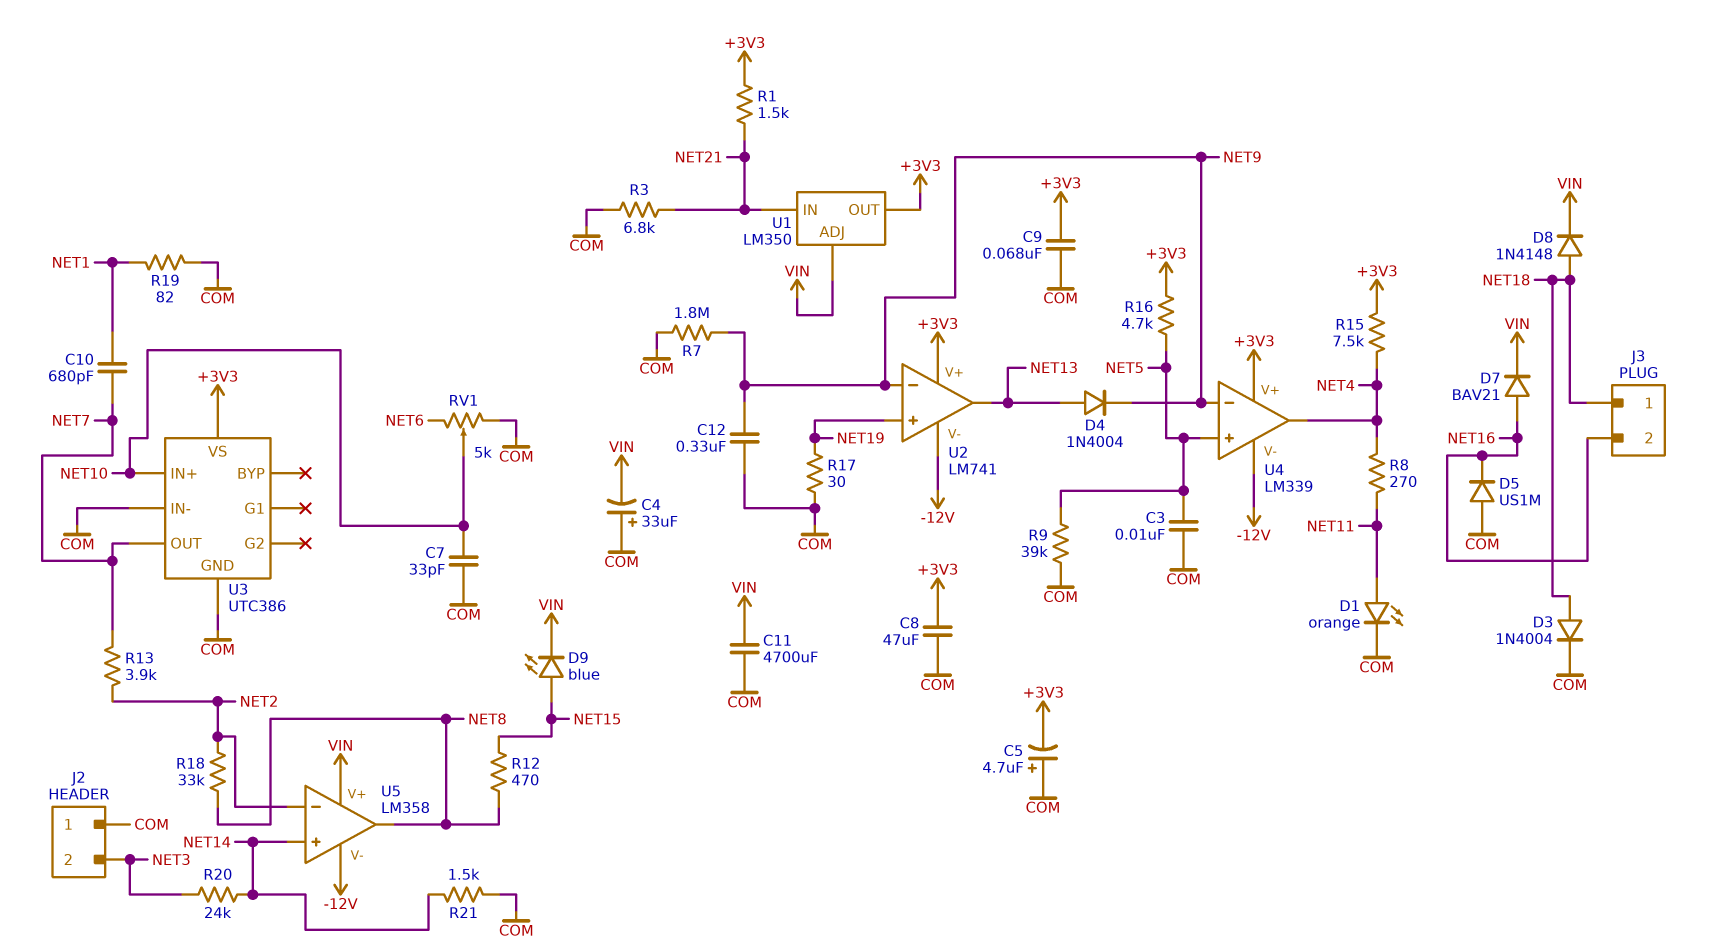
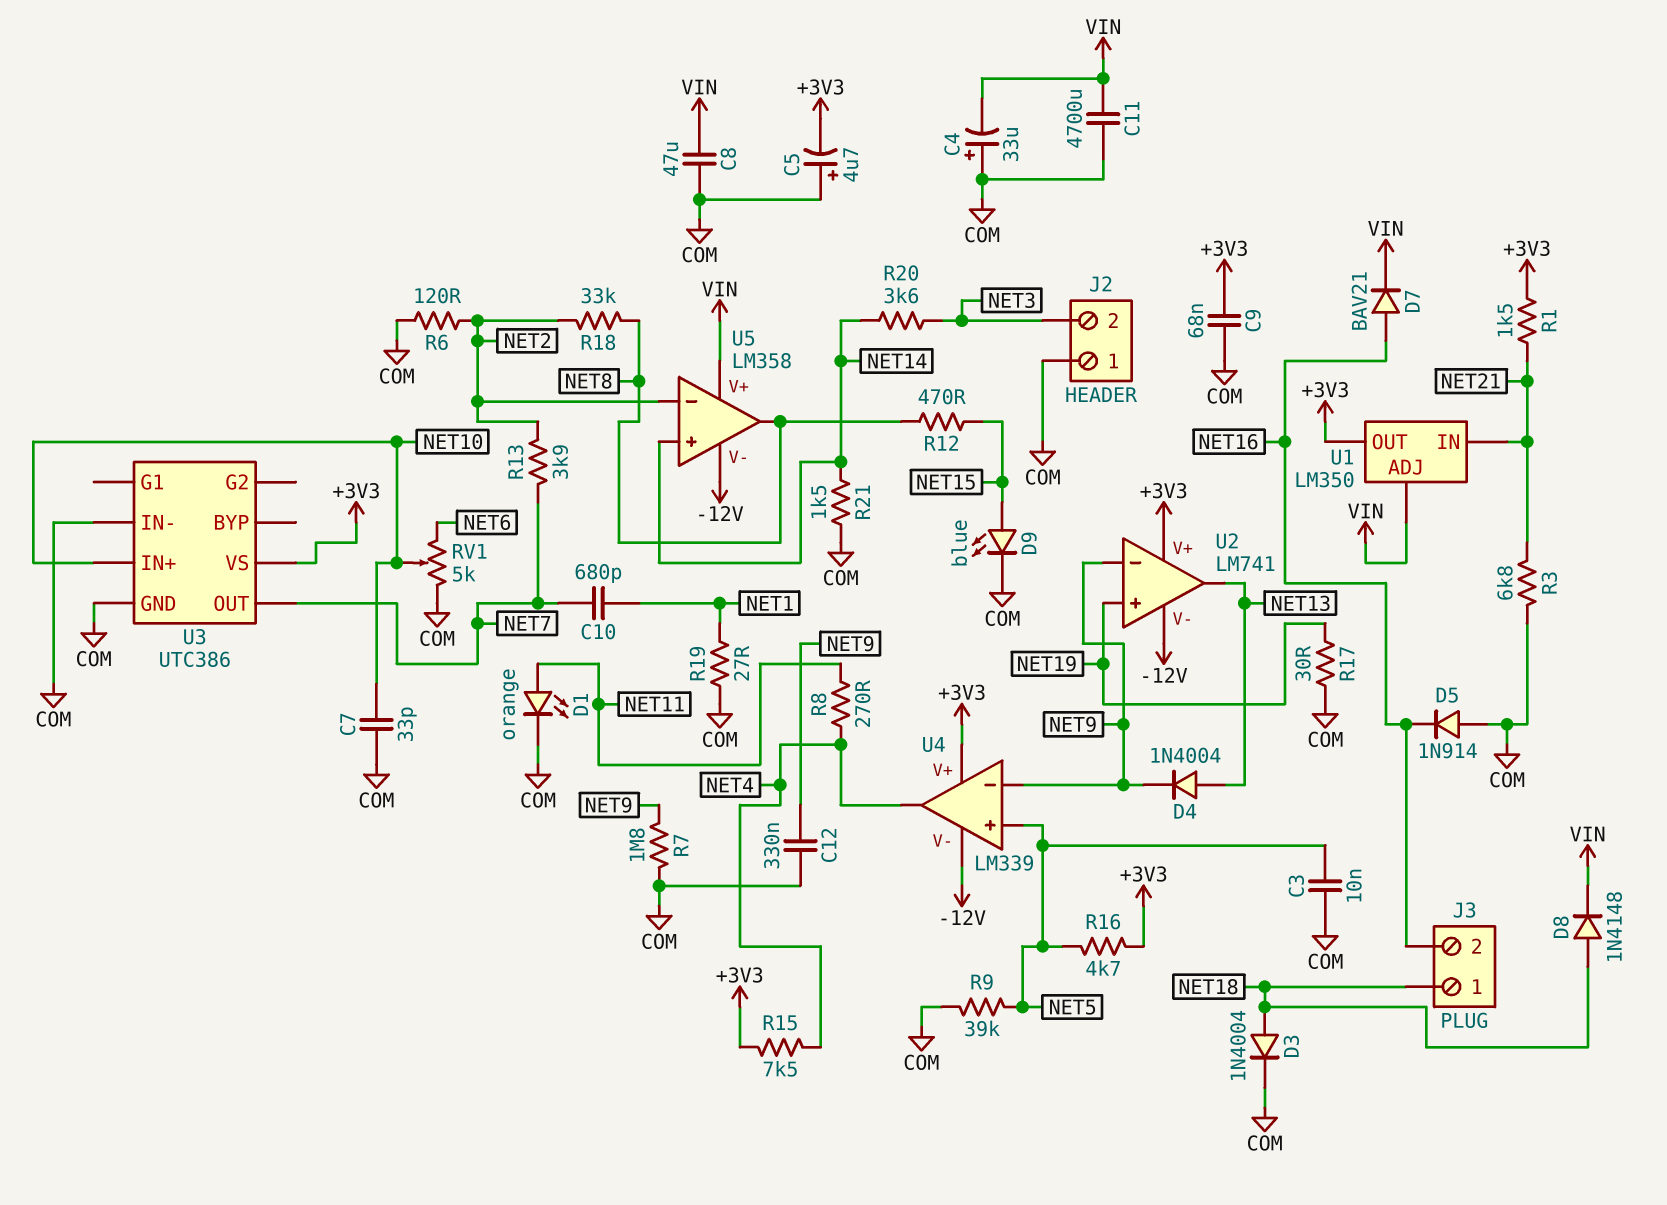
C8: 47uF (+3V3, COM) -> 47uF (COM, VIN)
D5: diode US1M (A COM, K NET16) -> diode 1N914 (A COM, K NET16)
D9: LED blue (A NET15, K VIN) -> LED blue (A NET15, K COM)
R6: none -> 120 (COM, NET2)
R19: 82 (COM, NET1) -> 27 (COM, NET1)
R20: 24k (NET3, NET14) -> 3.6k (NET3, NET14)

